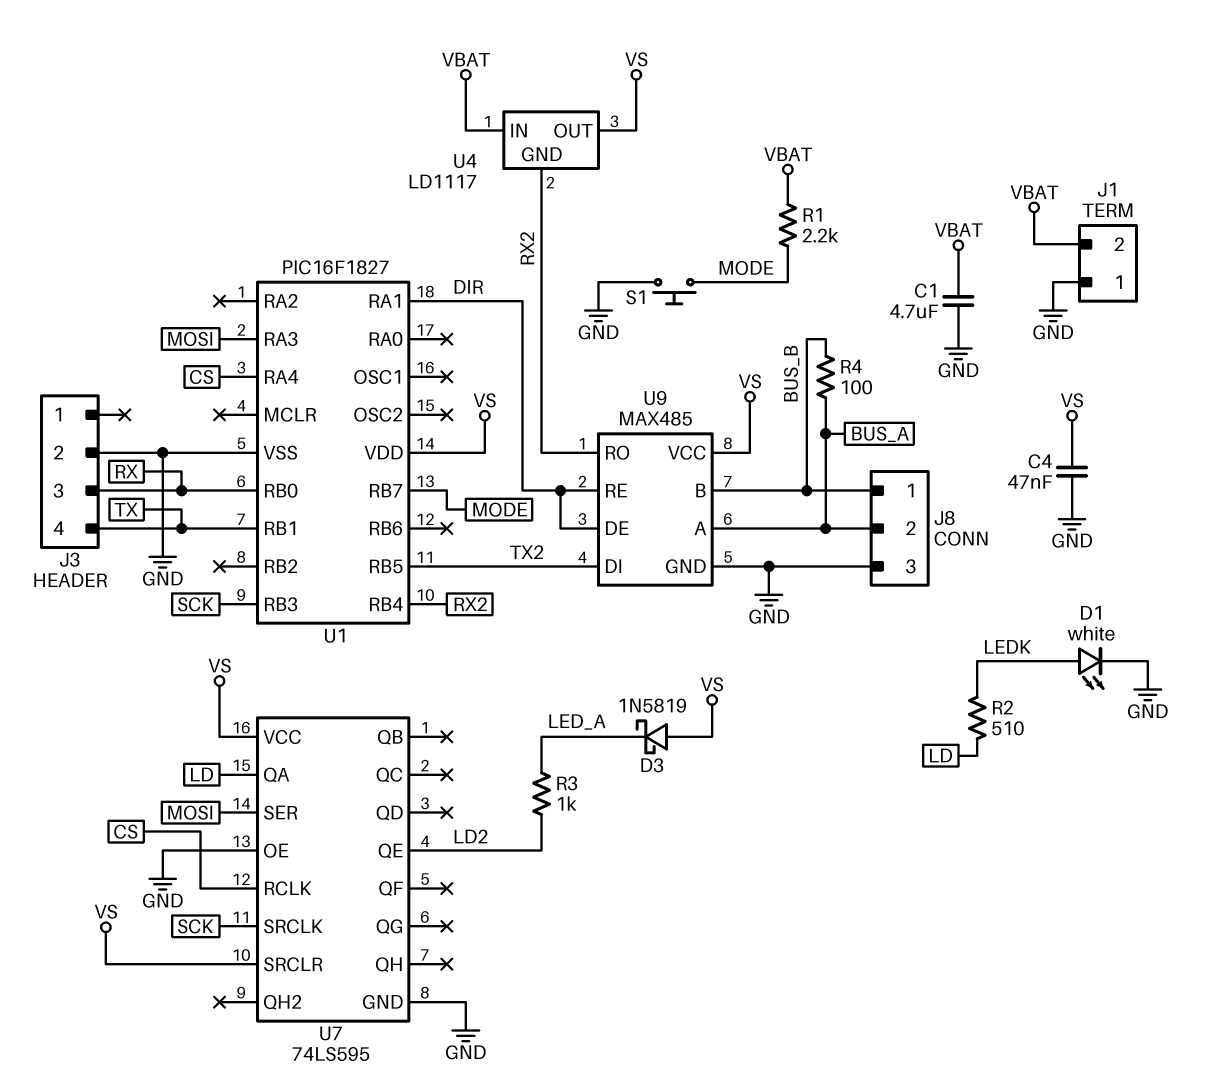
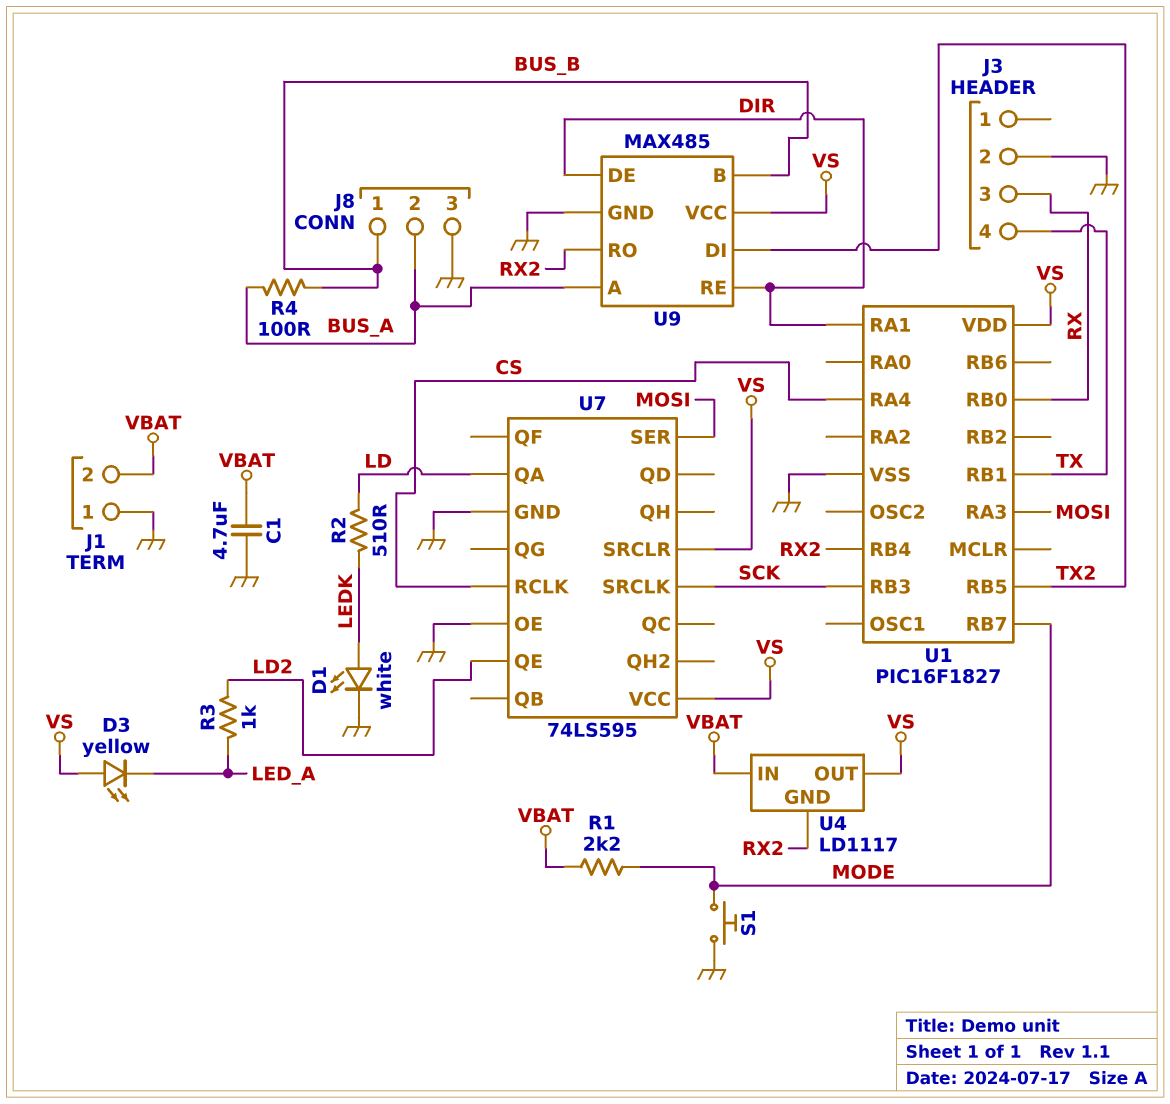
C4: 47nF (GND, VS) -> none
D3: schottky 1N5819 (A VS, K LED_A) -> LED yellow (A VS, K LED_A)

